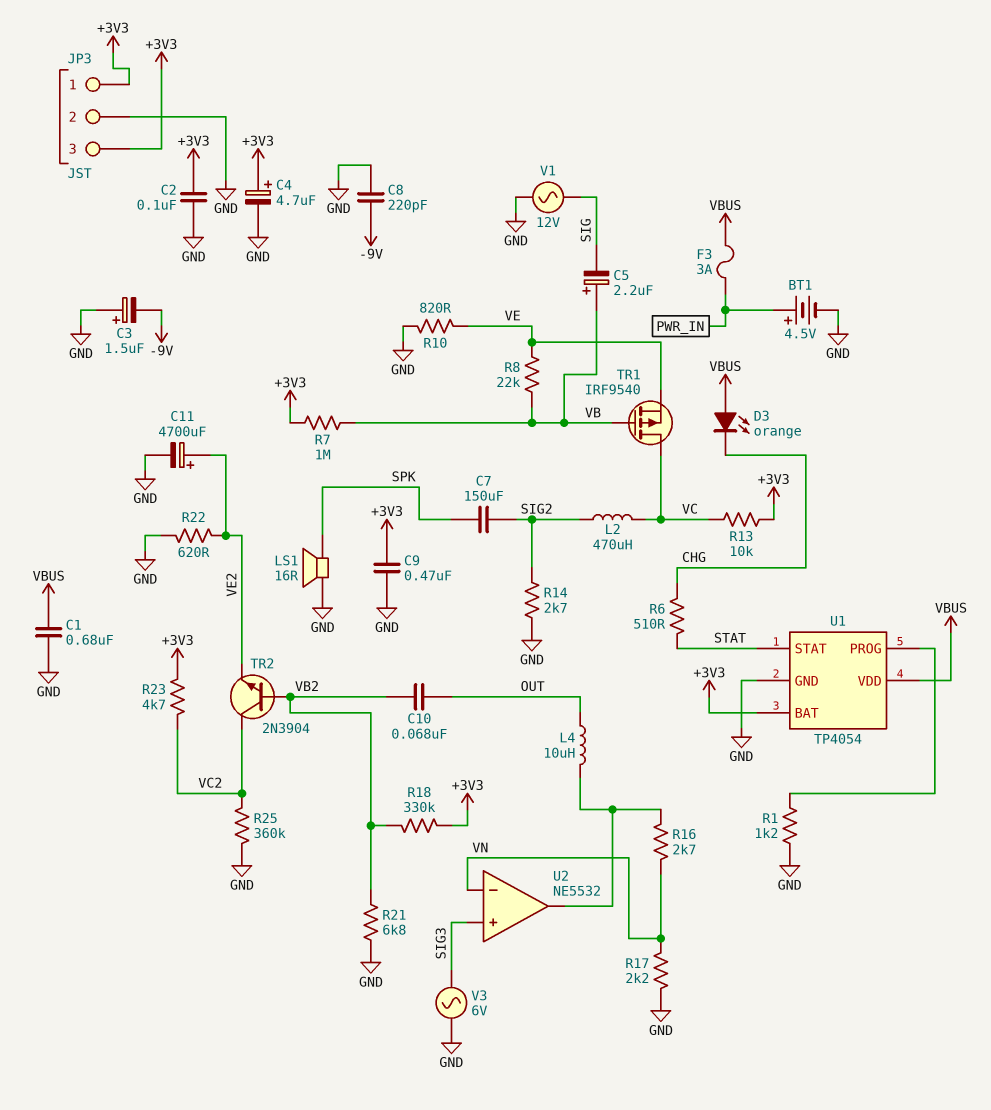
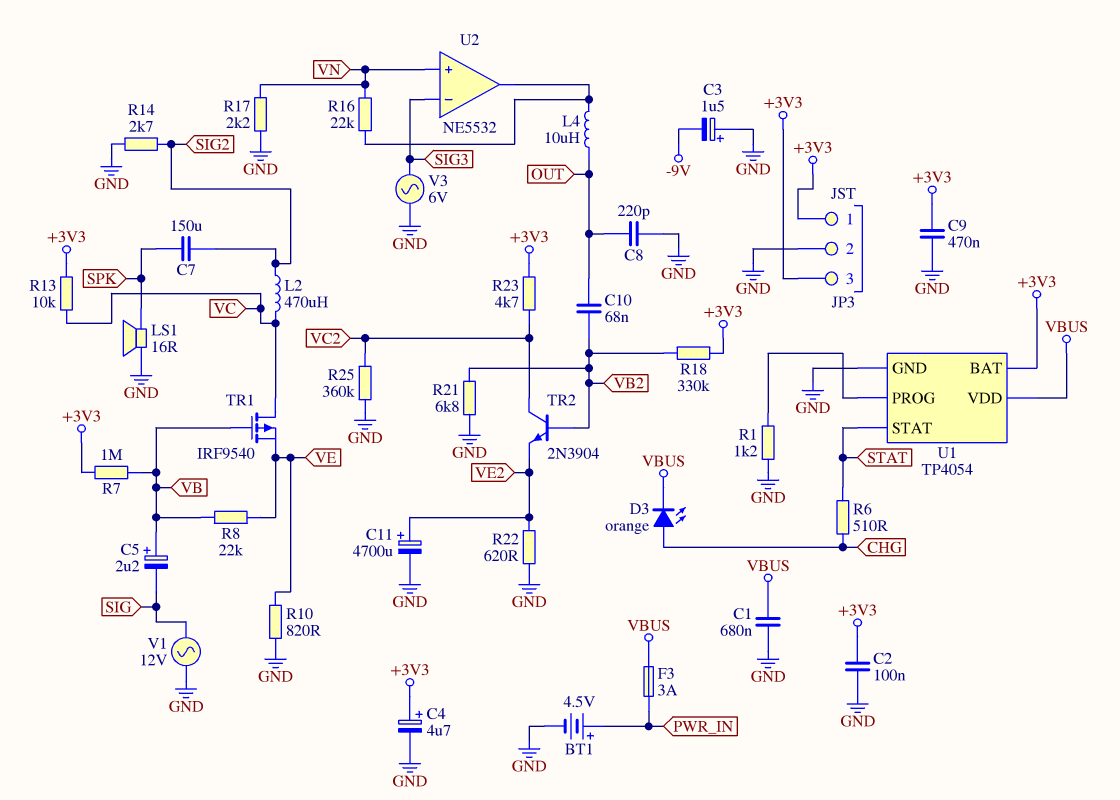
C8: 220pF (-9V, GND) -> 220pF (GND, OUT)
D3: LED orange (A VBUS, K CHG) -> LED orange (A CHG, K VBUS)
R16: 2.7k (U2/out, VN) -> 22k (U2/out, VN)
U2 pin in+: SIG3 -> VN
U2 pin in-: VN -> SIG3

